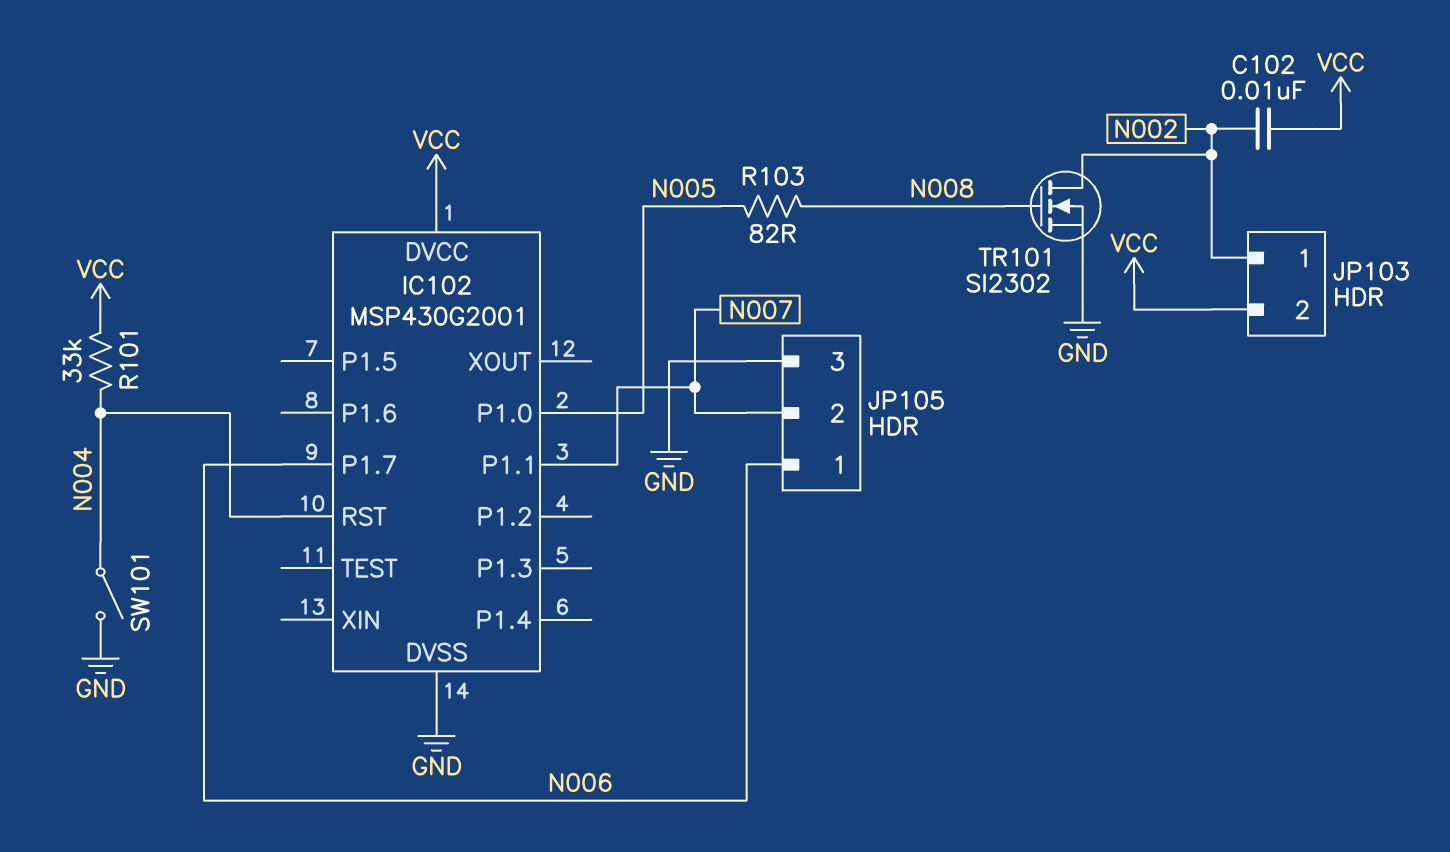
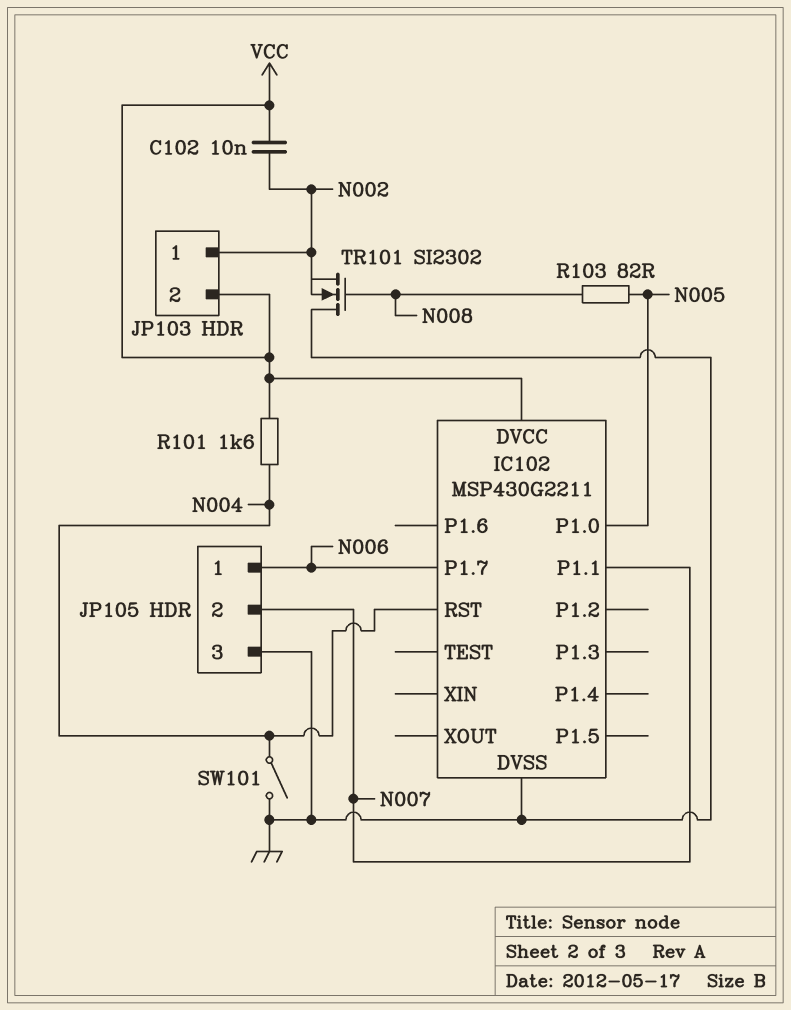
IC102: MSP430G2001 -> MSP430G2211
R101: 33k (N004, VCC) -> 1.6k (N004, VCC)
TR101: NMOS SI2302 (G N008, D N002, S GND) -> NMOS SI2302 (G N008, D GND, S N002)

